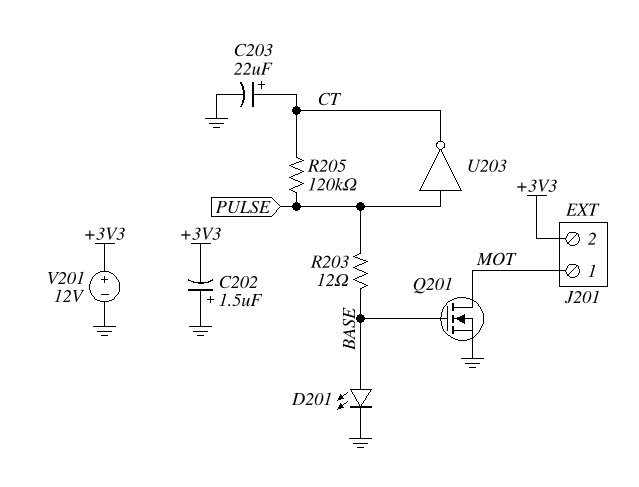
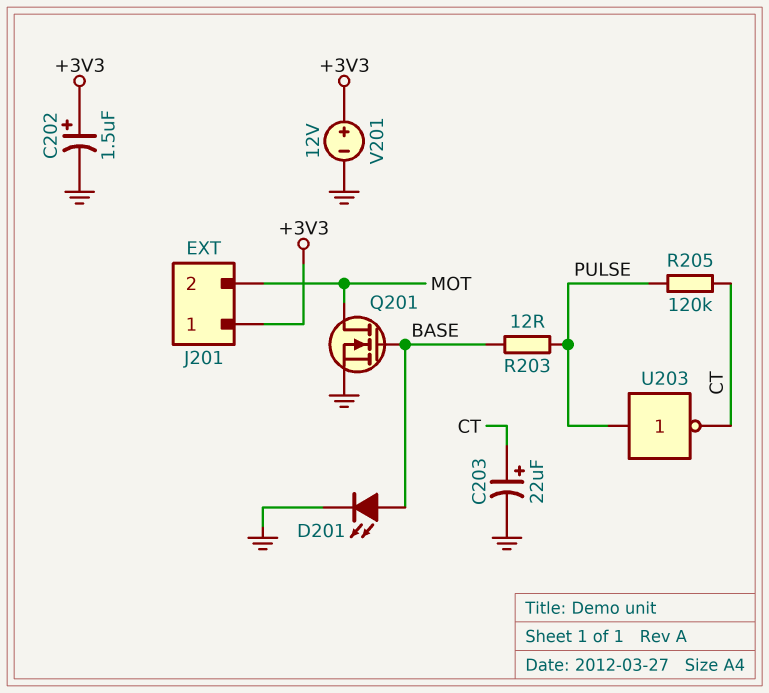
C202: 1.5uF (plus GND, minus +3V3) -> 1.5uF (plus +3V3, minus GND)
J201 pin 1: MOT -> +3V3
J201 pin 2: +3V3 -> MOT

